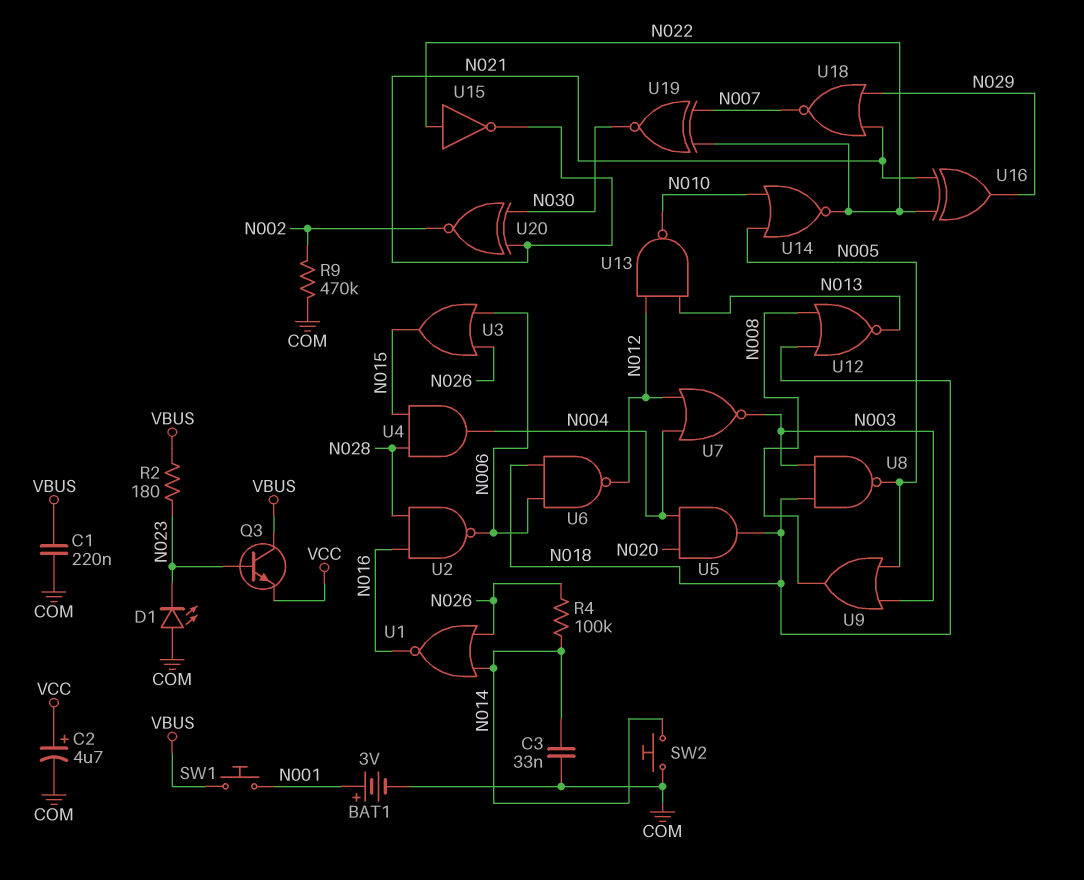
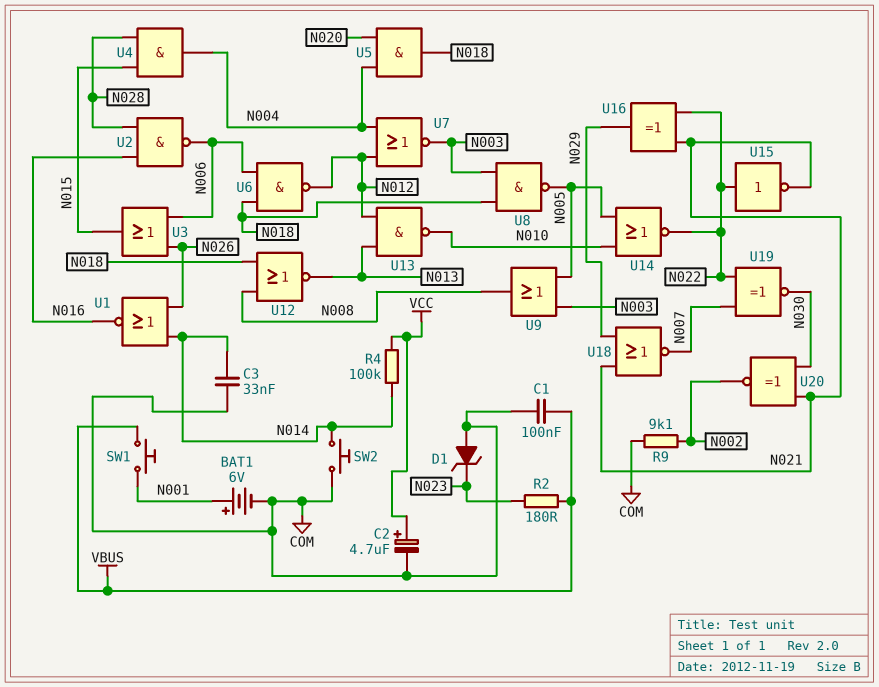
BAT1: 3V (plus N001, minus COM) -> 6V (plus N001, minus COM)
C1: 220nF (COM, VBUS) -> 100nF (COM, VBUS)
D1: LED (A COM, K N023) -> zener (A COM, K N023)
Q3: NPN (B N023, C VBUS, E VCC) -> none
R4: 100k (N014, N026) -> 100k (N014, VCC)
R9: 470k (COM, N002) -> 9.1k (COM, N002)

